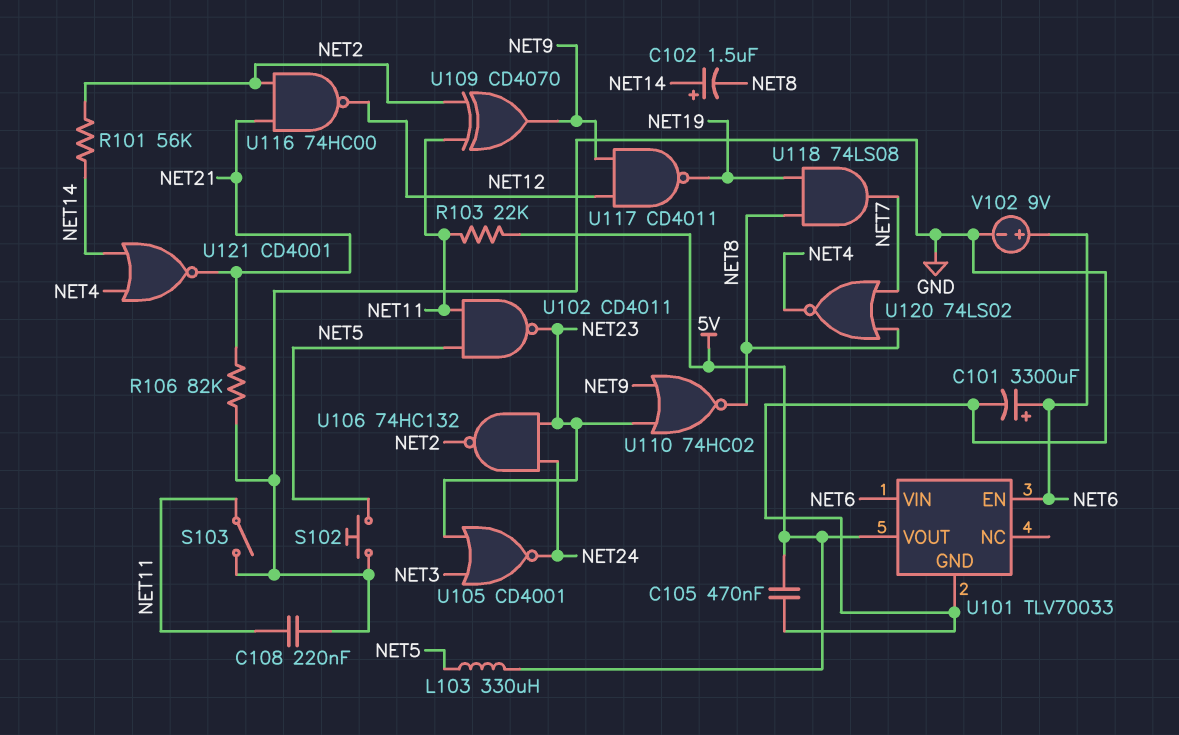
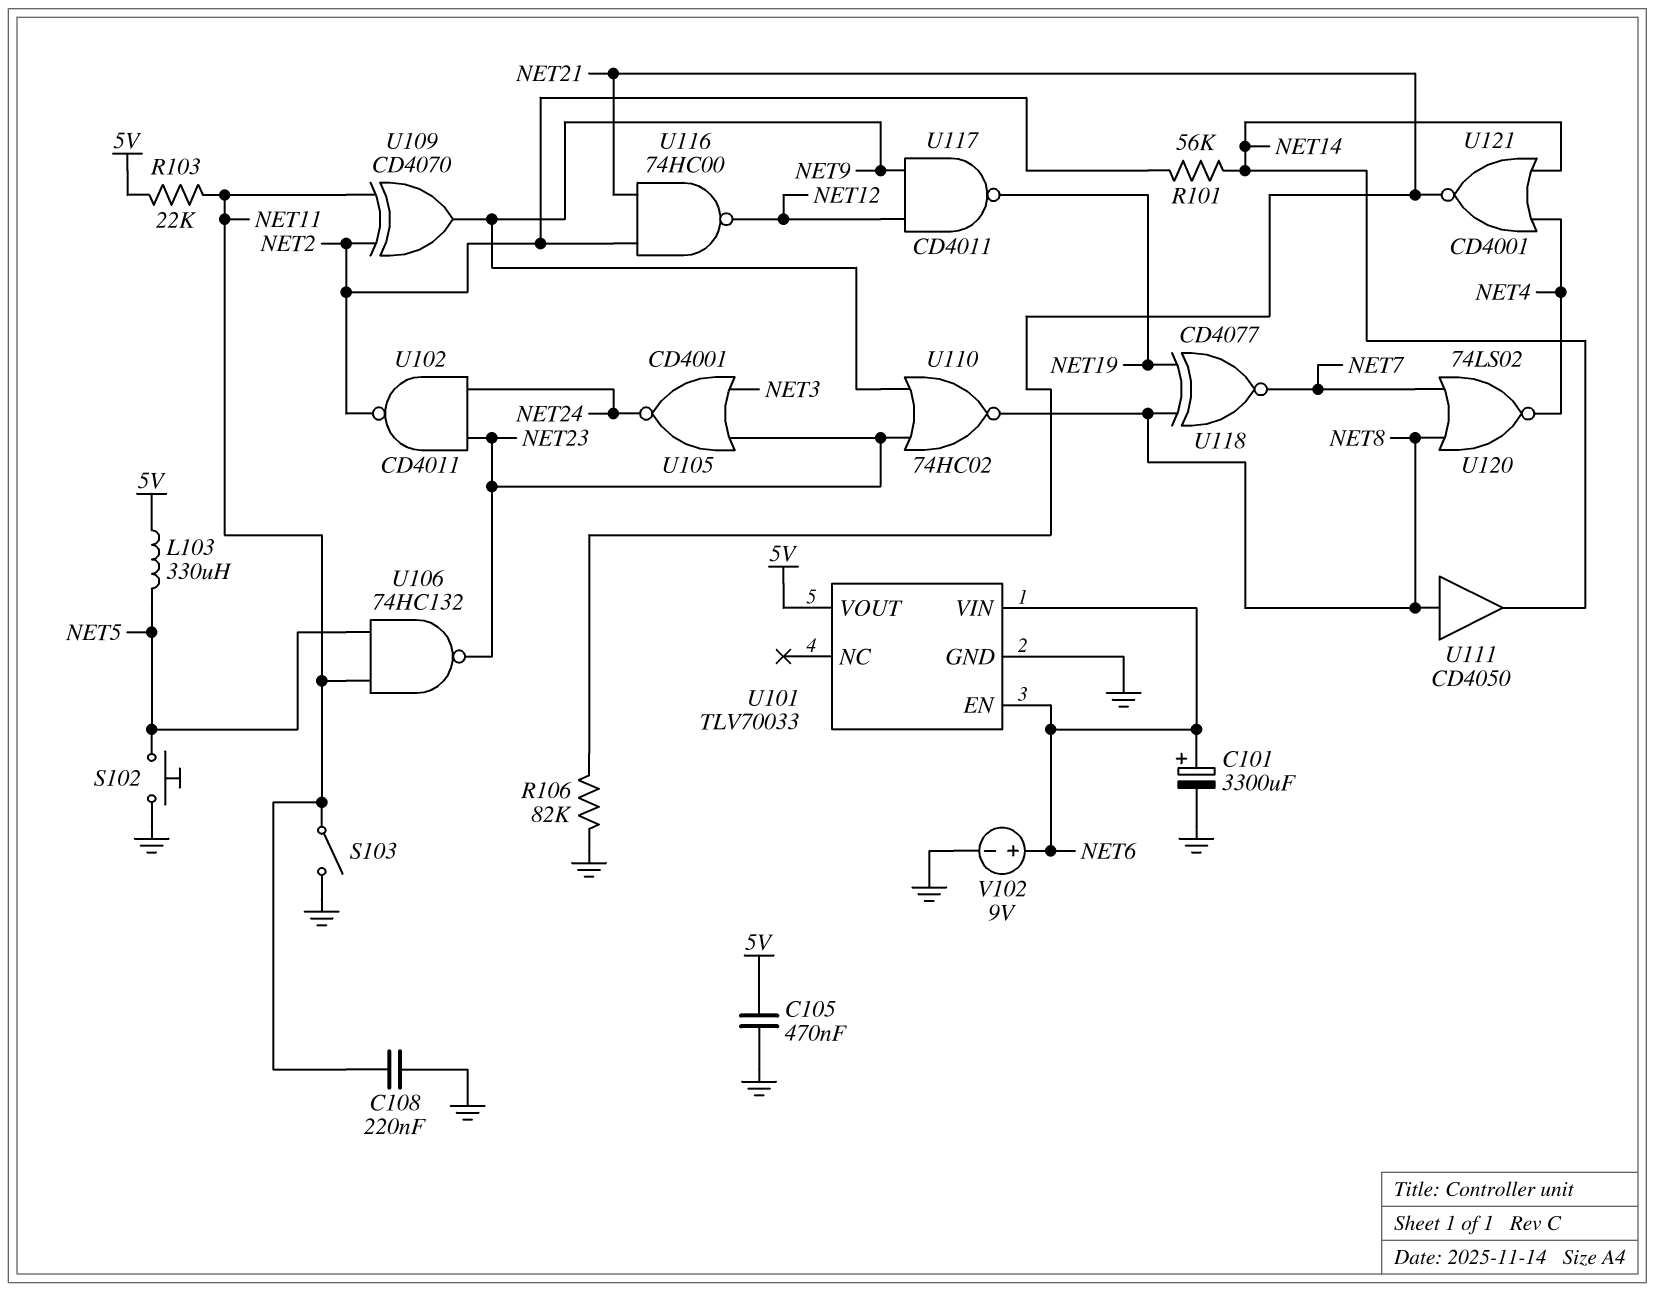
C102: 1.5uF (plus NET14, minus NET8) -> none
U102: NAND CD4011 (in NET5, in NET11, out NET23) -> NAND CD4011 (in NET23, in NET24, out NET2)
U106: NAND 74HC132 (in NET23, in NET24, out NET2) -> NAND 74HC132 (in NET5, in NET11, out NET23)
U111: none -> buffer CD4050 (in NET8, out NET14)
U118: AND 74LS08 (in NET8, in NET19, out NET7) -> XNOR CD4077 (in NET8, in NET19, out NET7)

